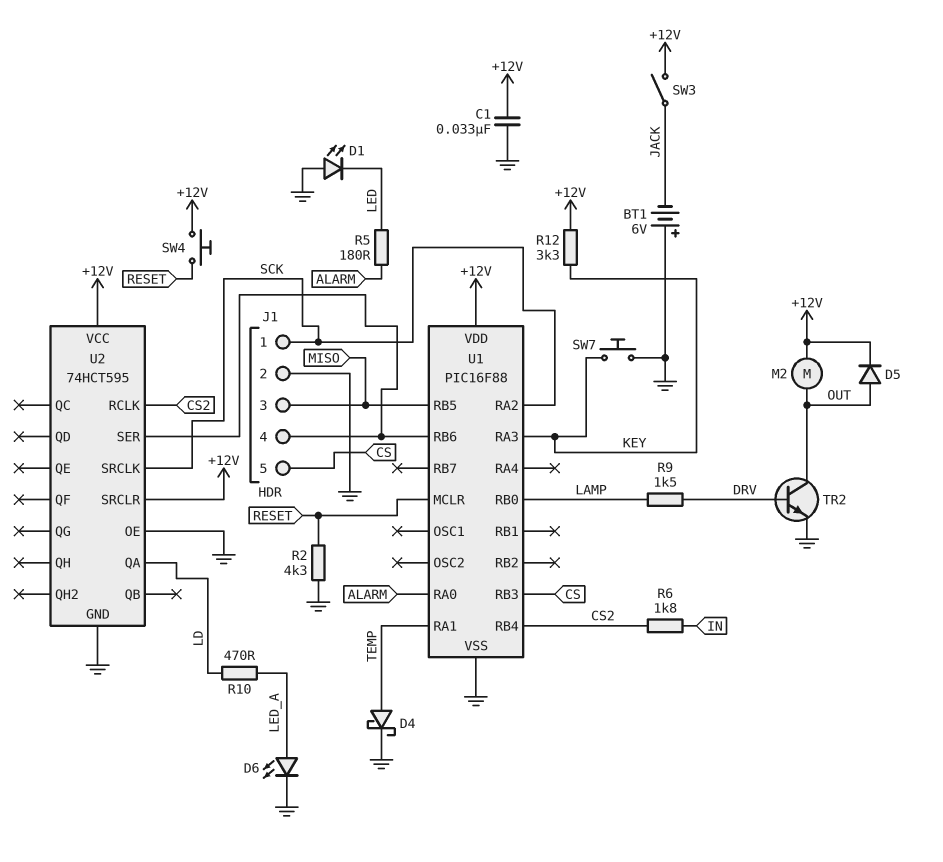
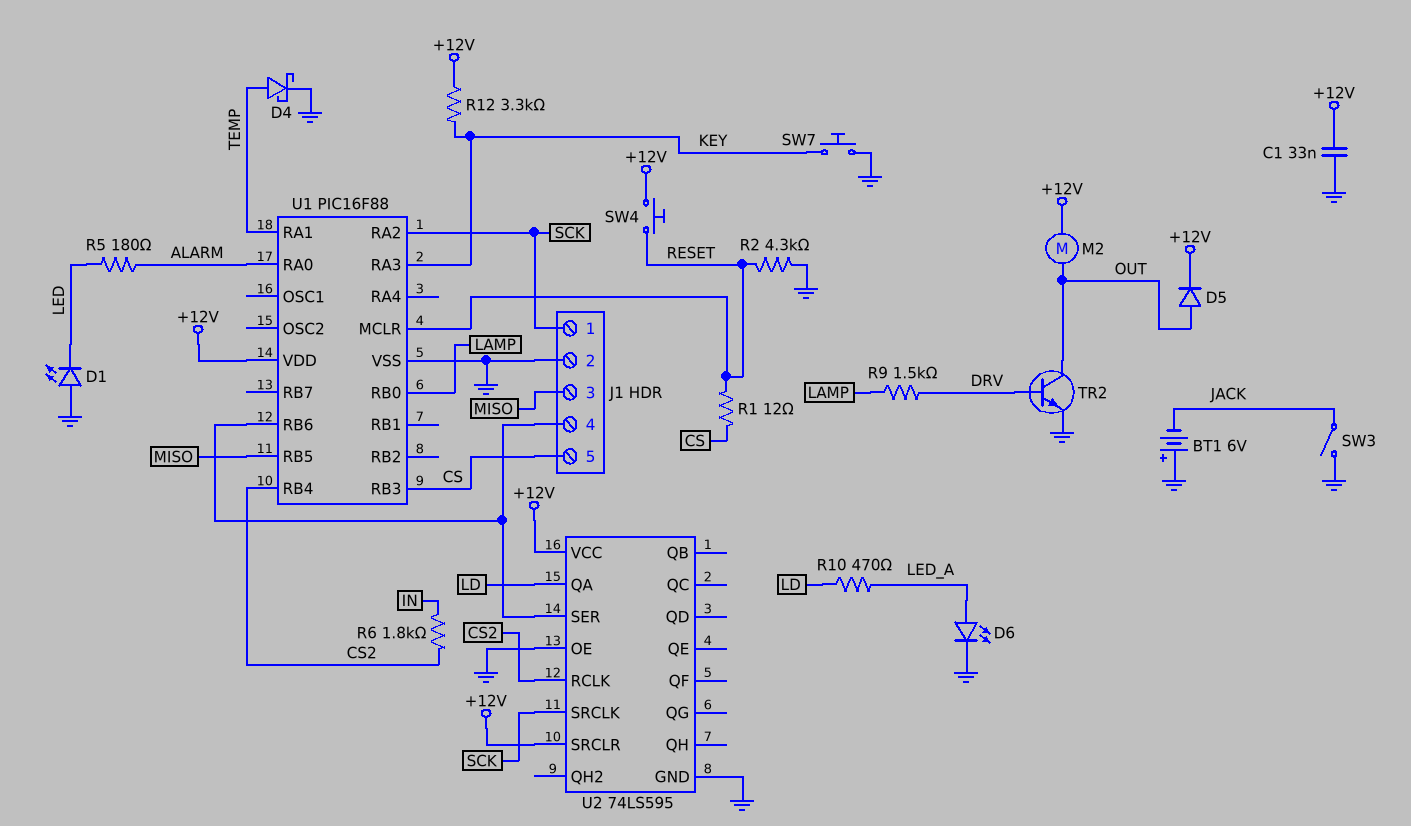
R1: none -> 12 (CS, RESET)
SW3: switch (+12V, JACK) -> switch (GND, JACK)
U2: 74HCT595 -> 74LS595

